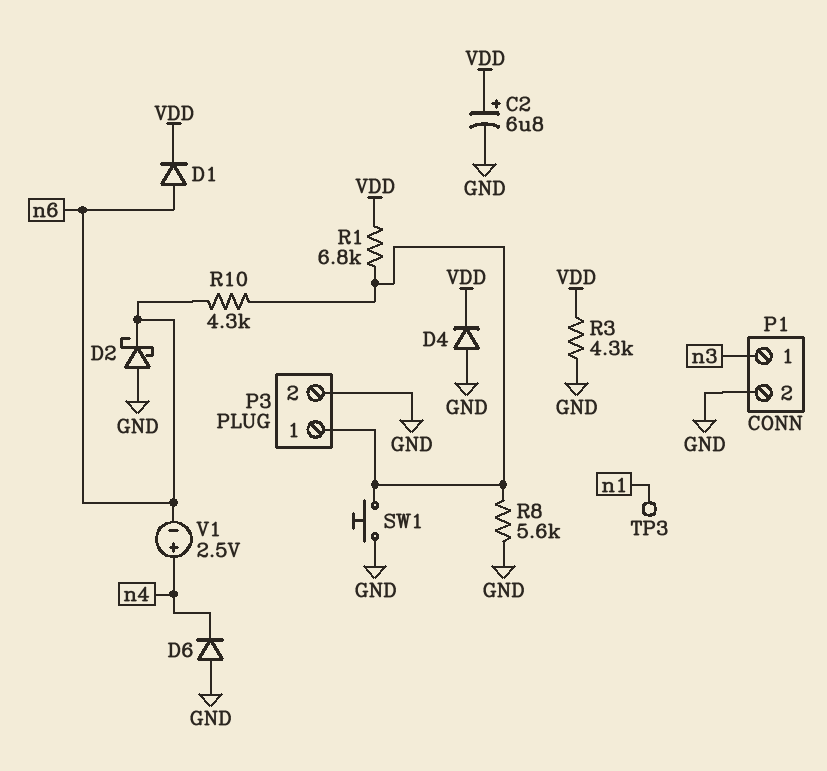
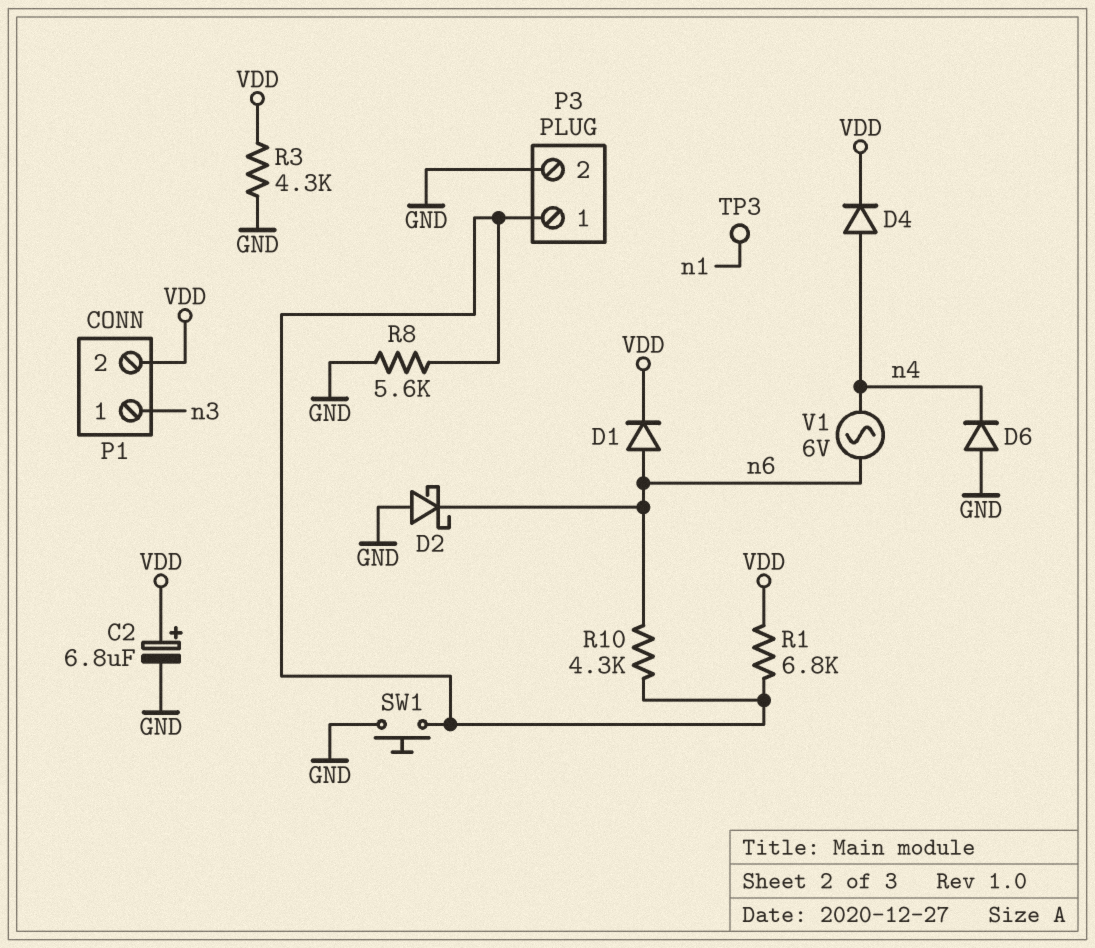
D4: diode (A GND, K VDD) -> diode (A n4, K VDD)
P1 pin 2: GND -> VDD
V1: 2.5V (plus n4, minus n6) -> AC 6V (n4, n6)

